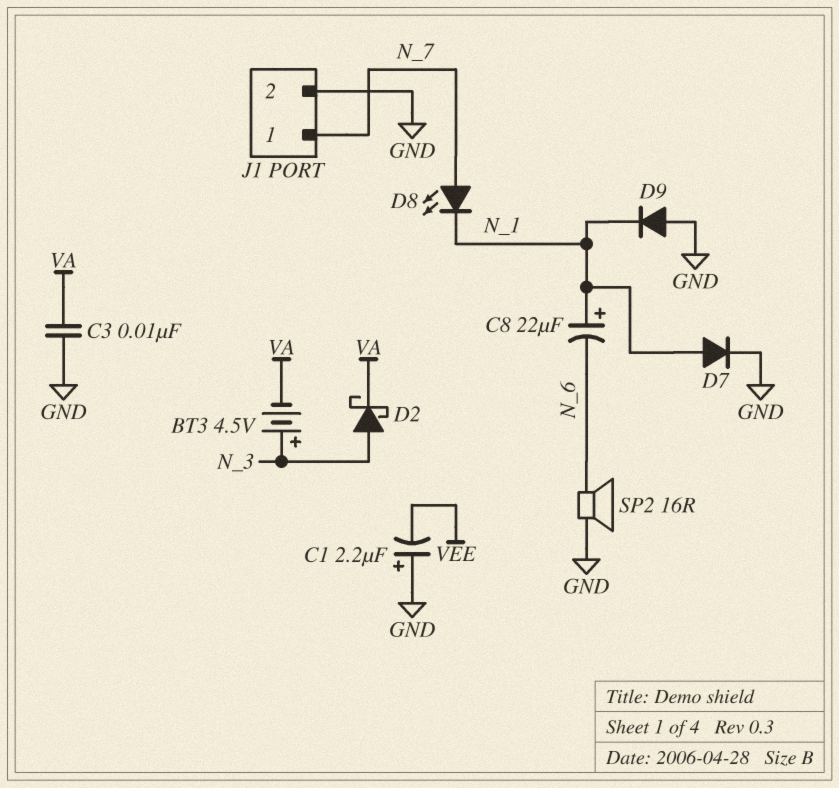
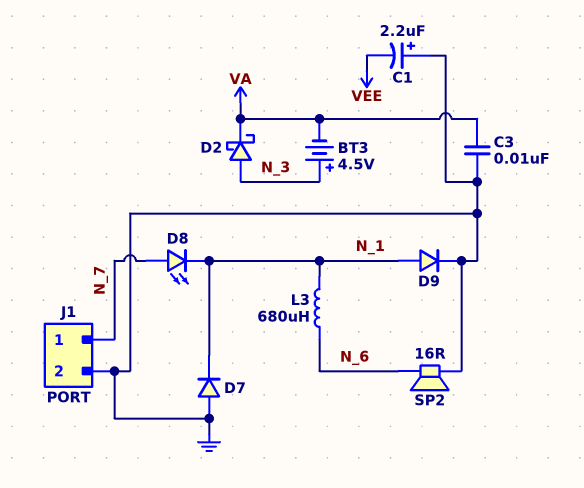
C8: 22uF (plus N_1, minus N_6) -> none
D7: diode (A N_1, K GND) -> diode (A GND, K N_1)
D9: diode (A GND, K N_1) -> diode (A N_1, K GND)
L3: none -> 680uH (N_1, N_6)

